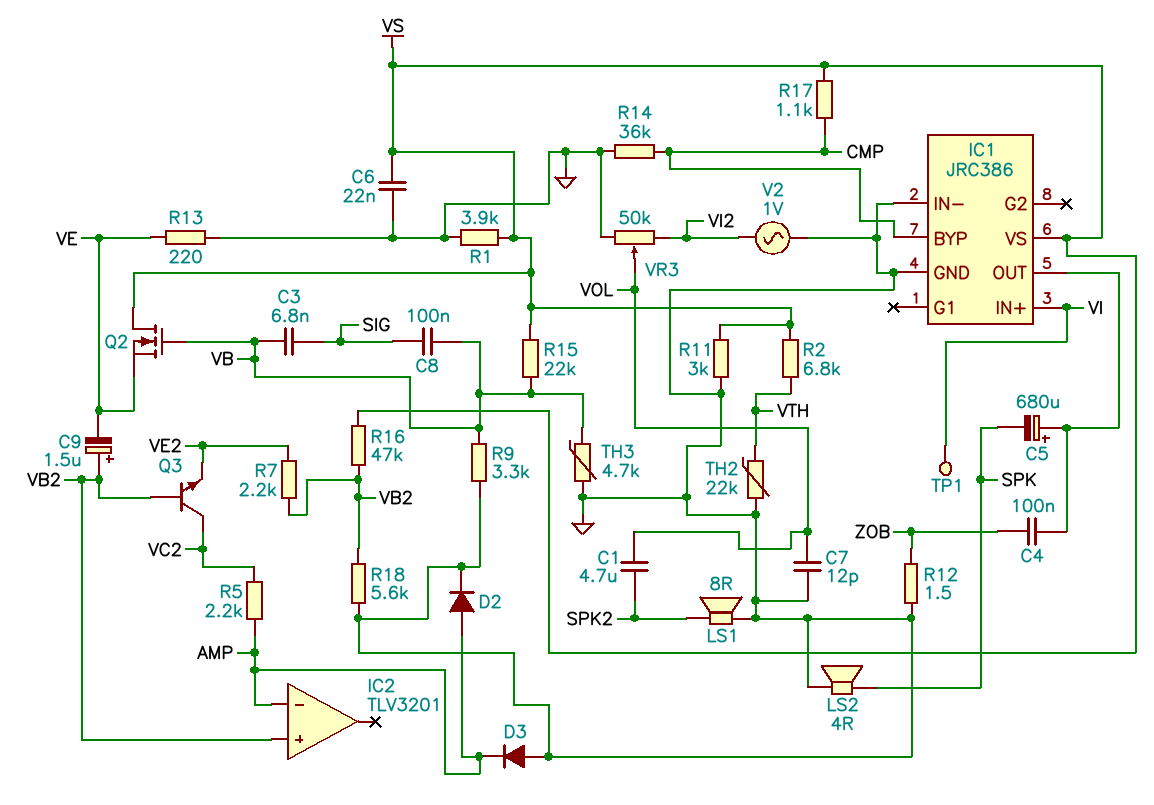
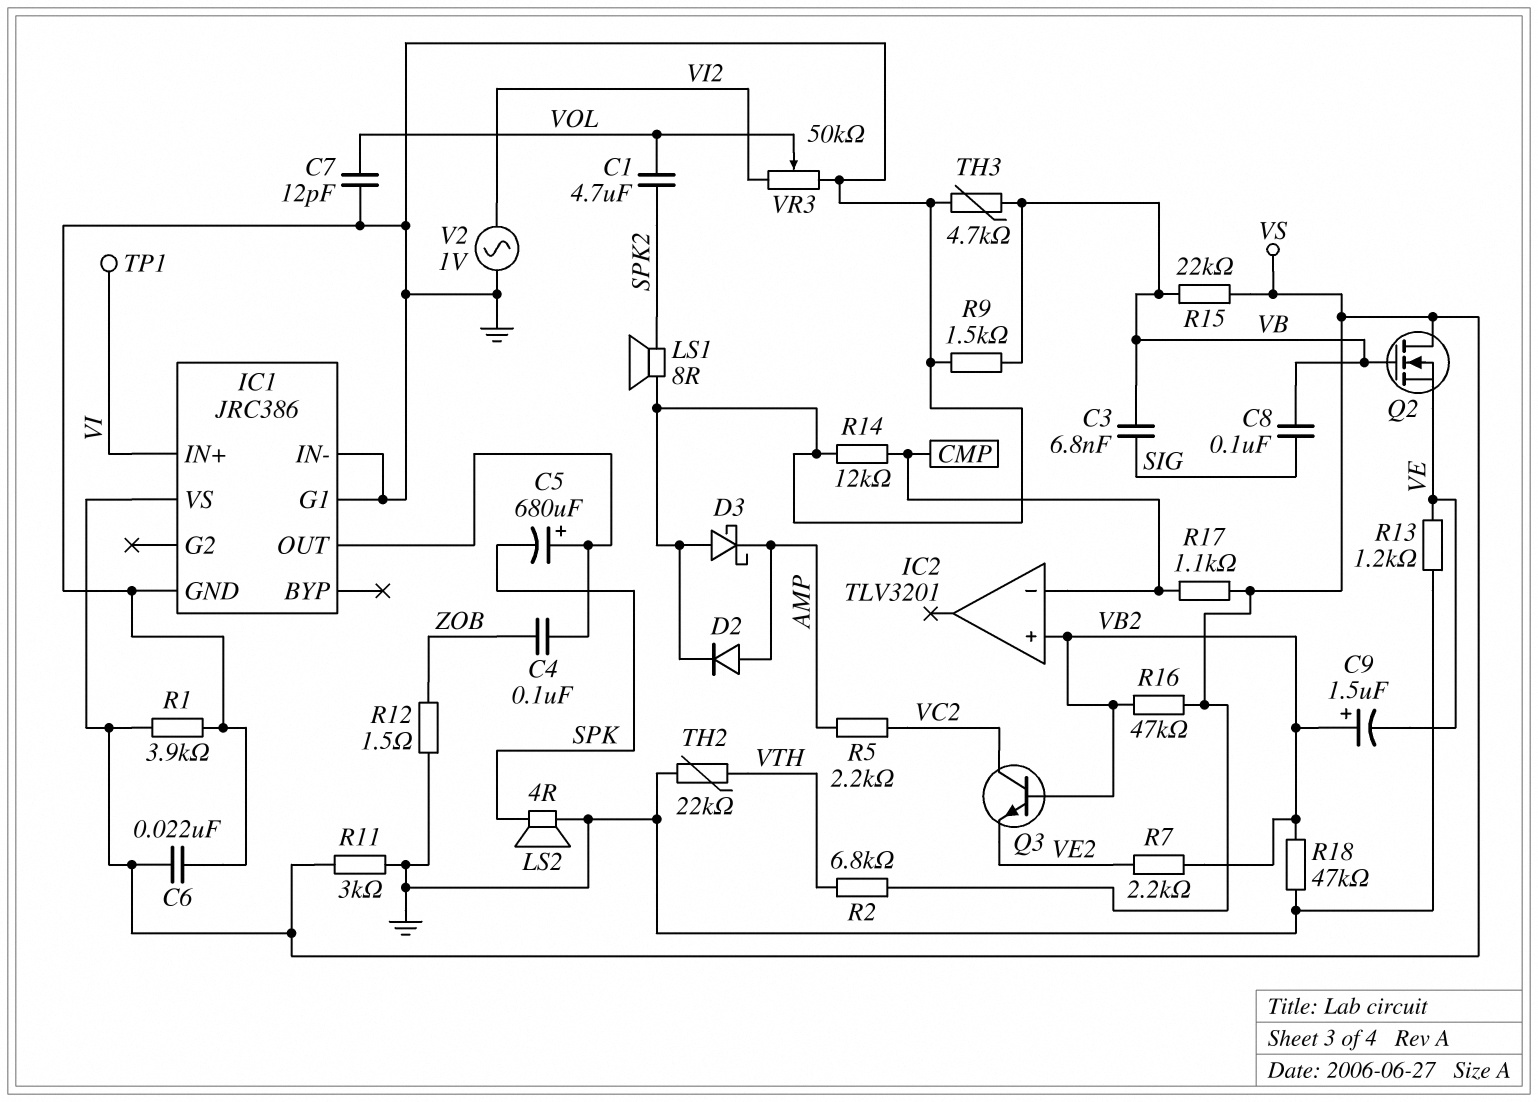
D3: diode (A GND, K AMP) -> schottky (A GND, K AMP)
IC1 pin BYP: CMP -> none
IC1 pin G1: none -> GND
IC2 pin in-: AMP -> CMP
R9: 3.3k (GND, VB) -> 1.5k (GND, VB)
R13: 220 (GND, VE) -> 1.2k (GND, VE)
R14: 36k (CMP, GND) -> 12k (CMP, GND)
R18: 5.6k (GND, VB2) -> 47k (GND, VB2)

